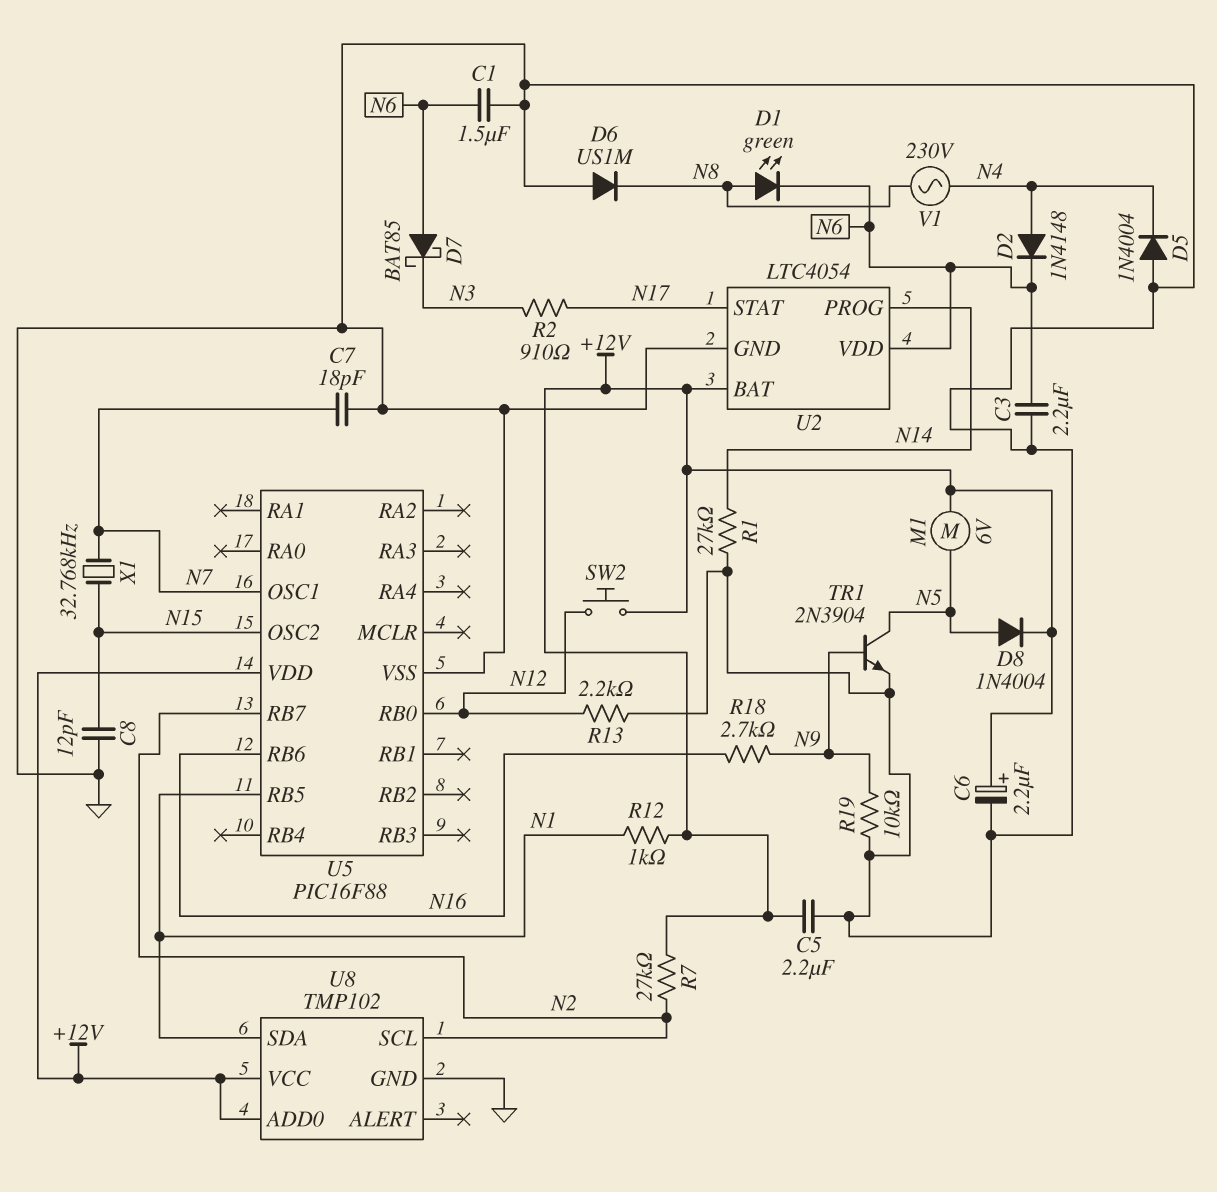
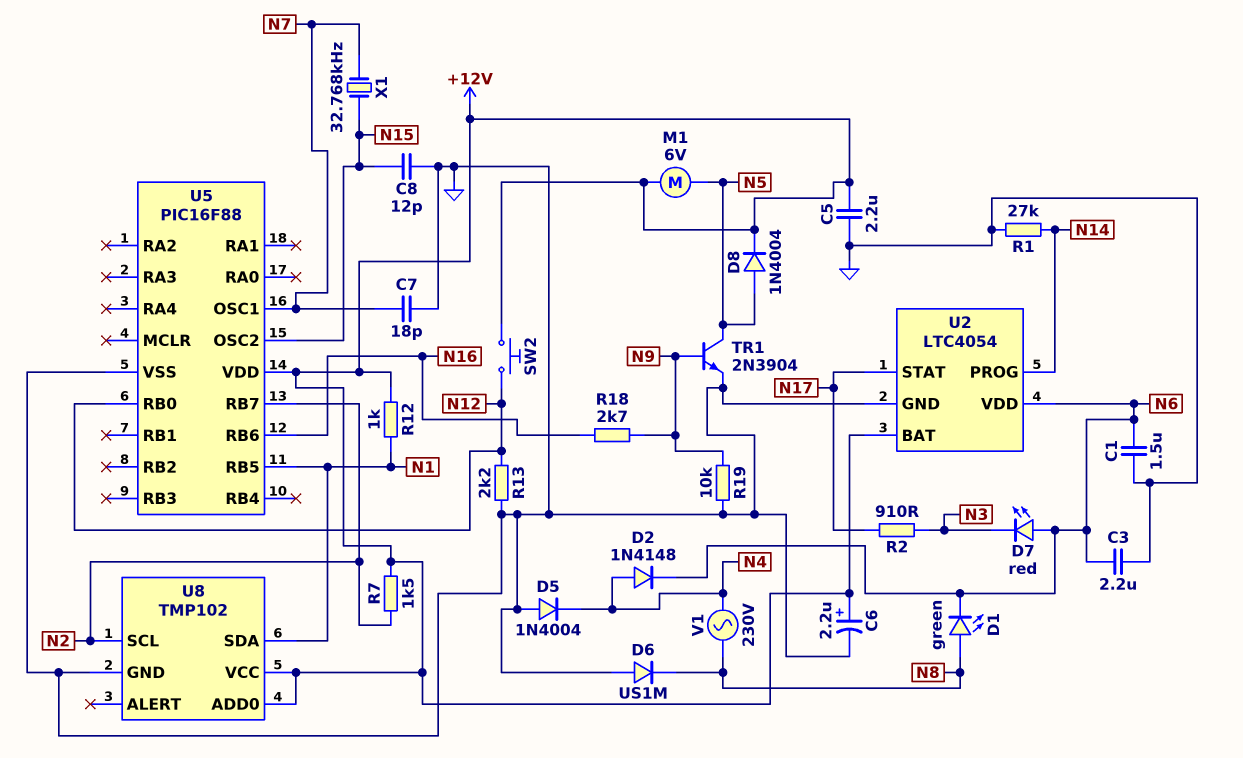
D7: schottky BAT85 (A N6, K N3) -> LED red (A N6, K N3)
R7: 27k (+12V, N2) -> 1.5k (+12V, N2)

